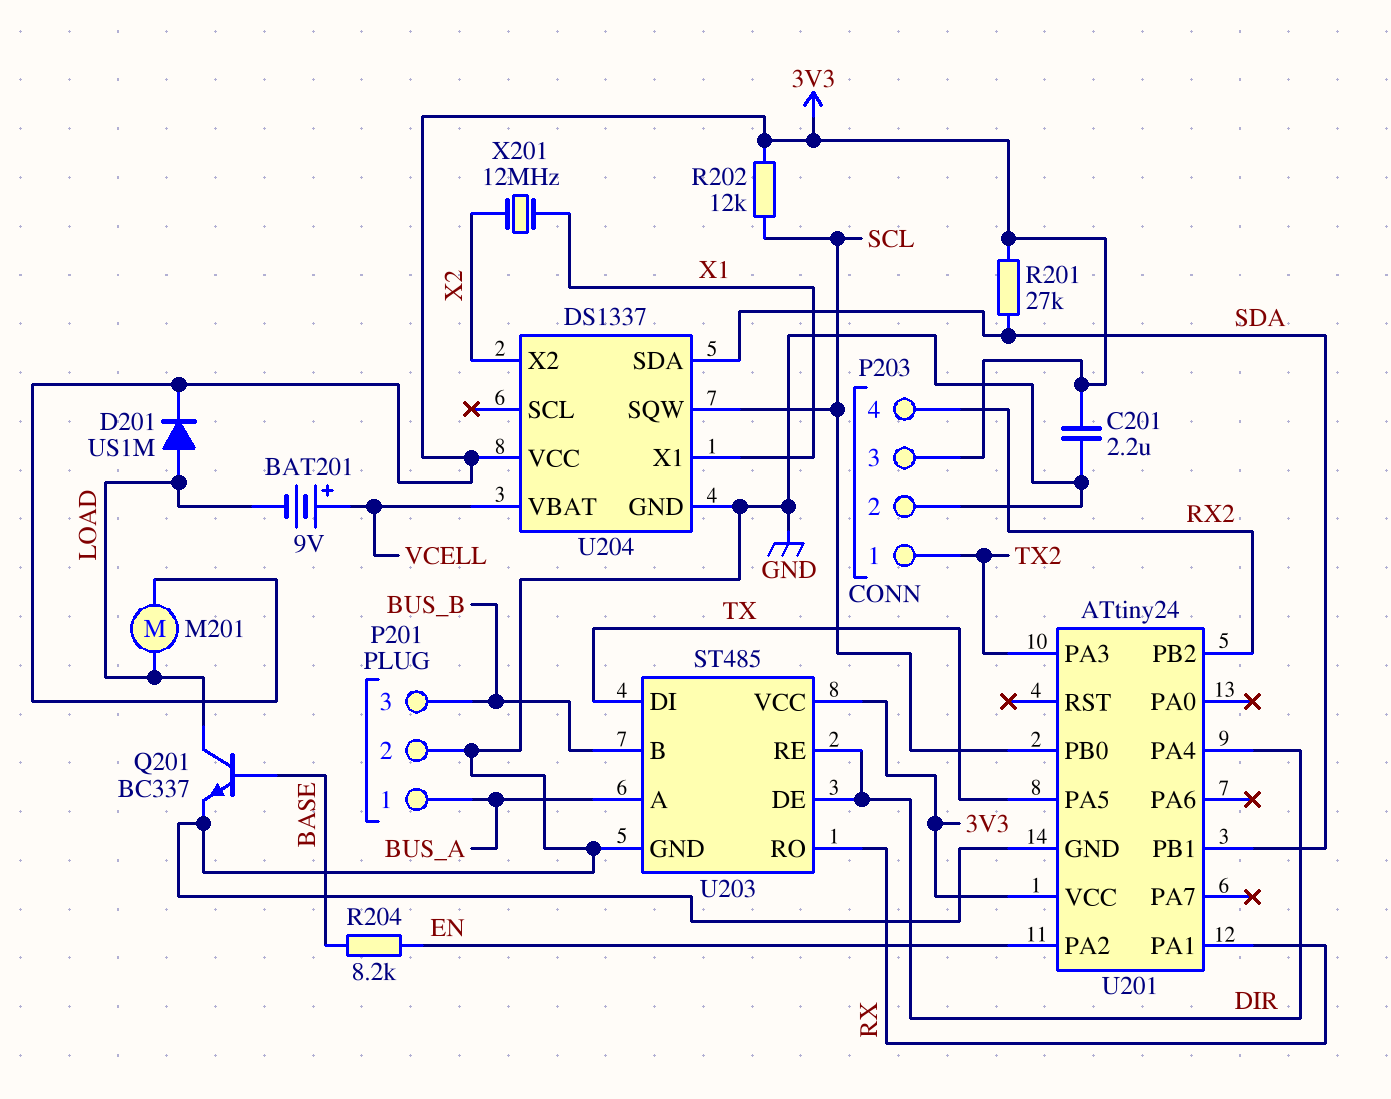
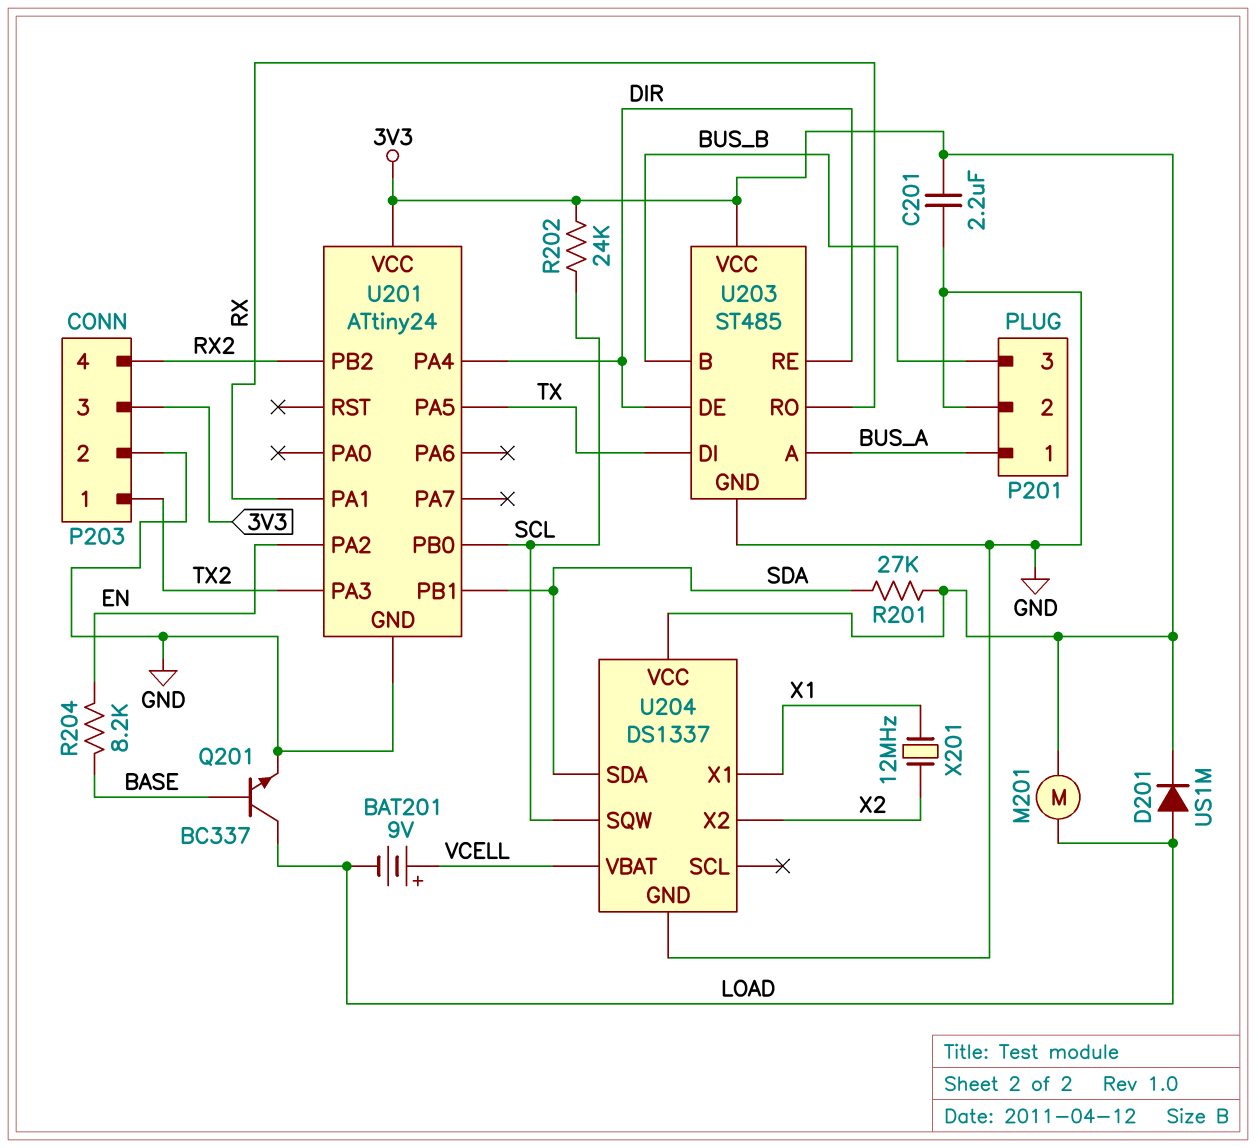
R202: 12k (3V3, SCL) -> 24k (3V3, SCL)

